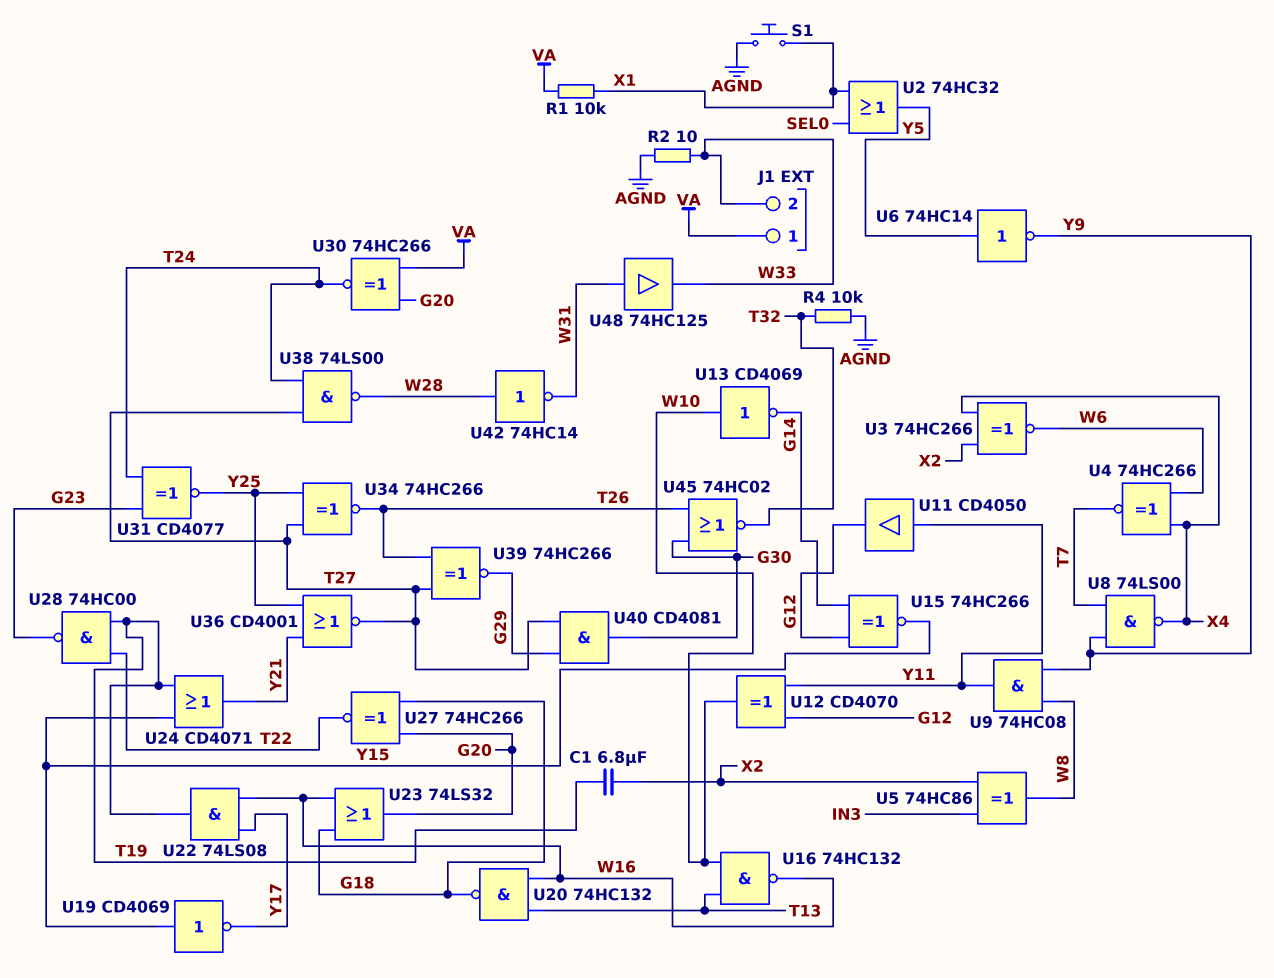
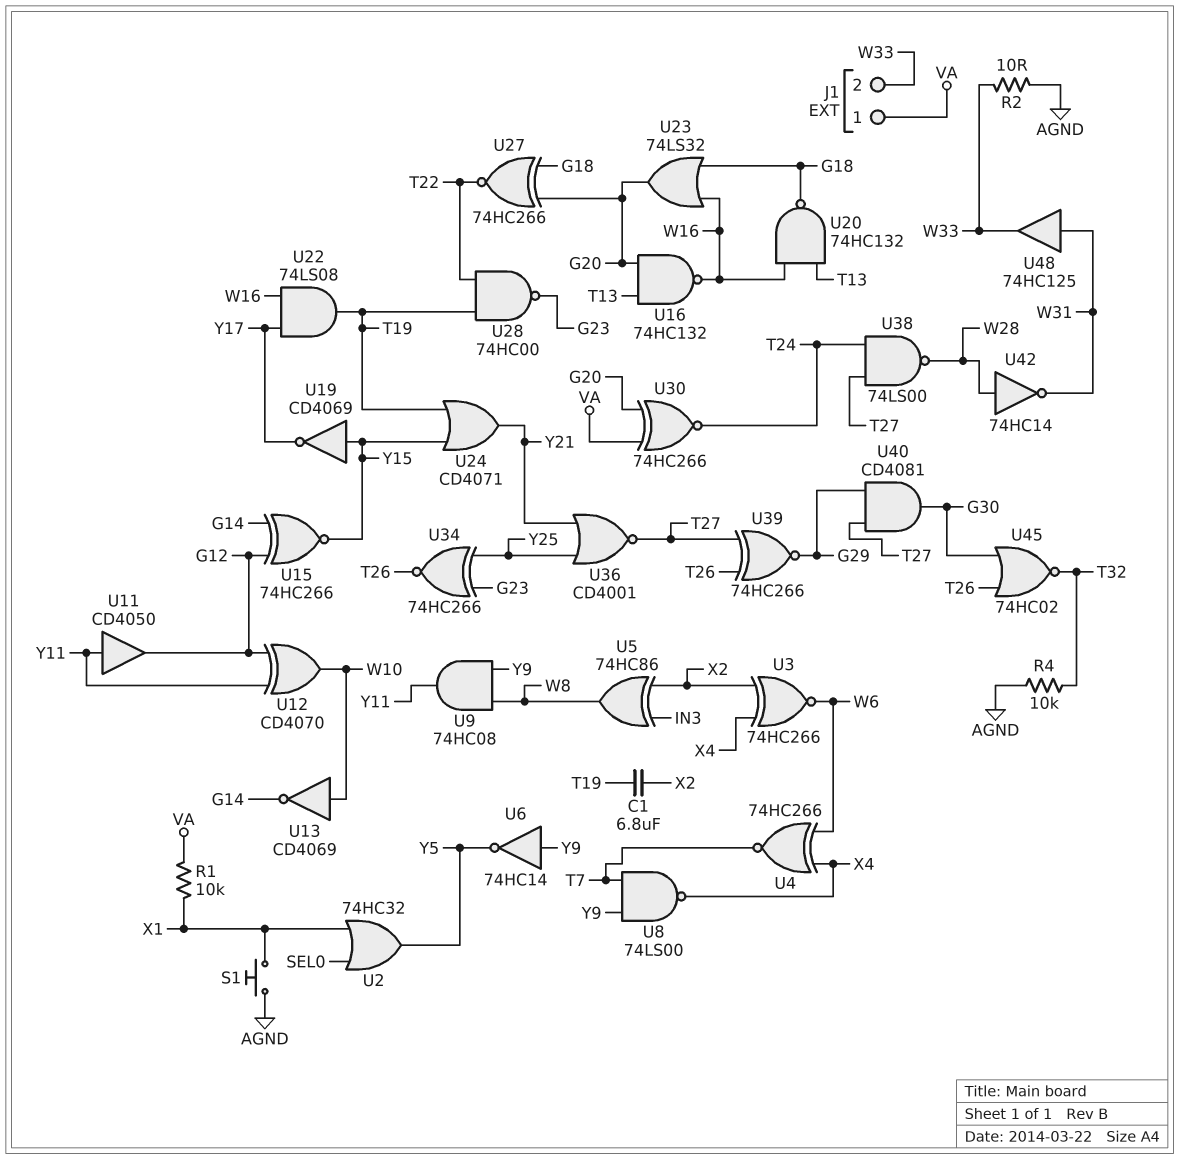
U6: NOT 74HC14 (in Y5, out Y9) -> NOT 74HC14 (in Y9, out Y5)
U16: NAND 74HC132 (in T13, in W10, out W16) -> NAND 74HC132 (in G20, in T13, out W16)
U31: XNOR CD4077 (in G23, in T24, out Y25) -> none
U34: XNOR 74HC266 (in T27, in Y25, out T26) -> XNOR 74HC266 (in G23, in Y25, out T26)

